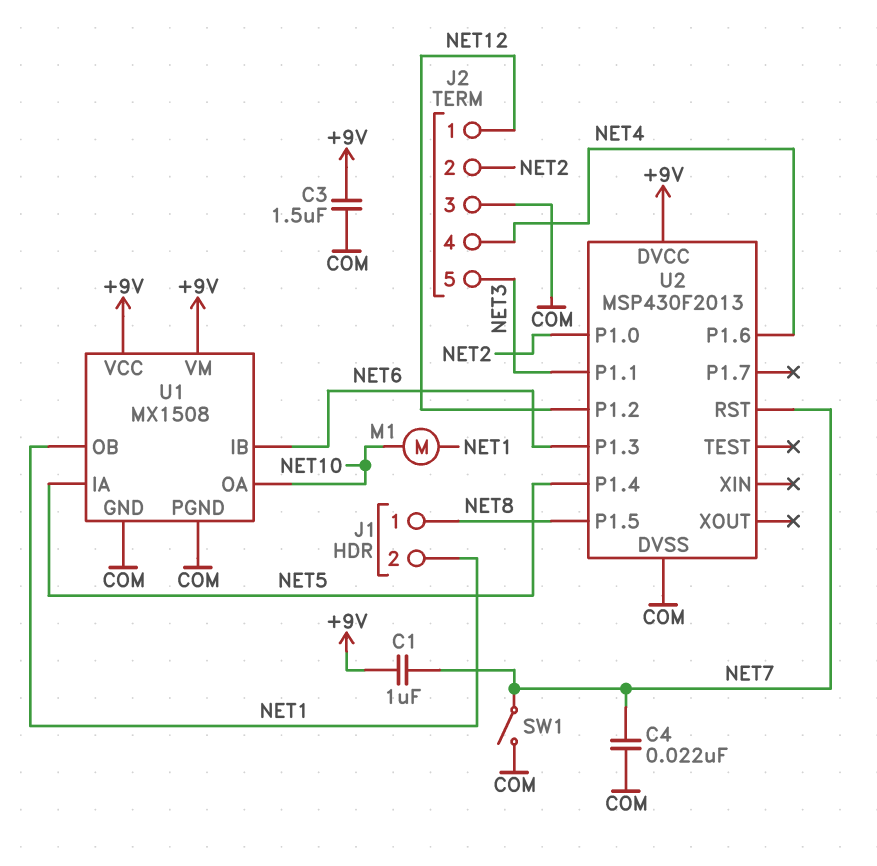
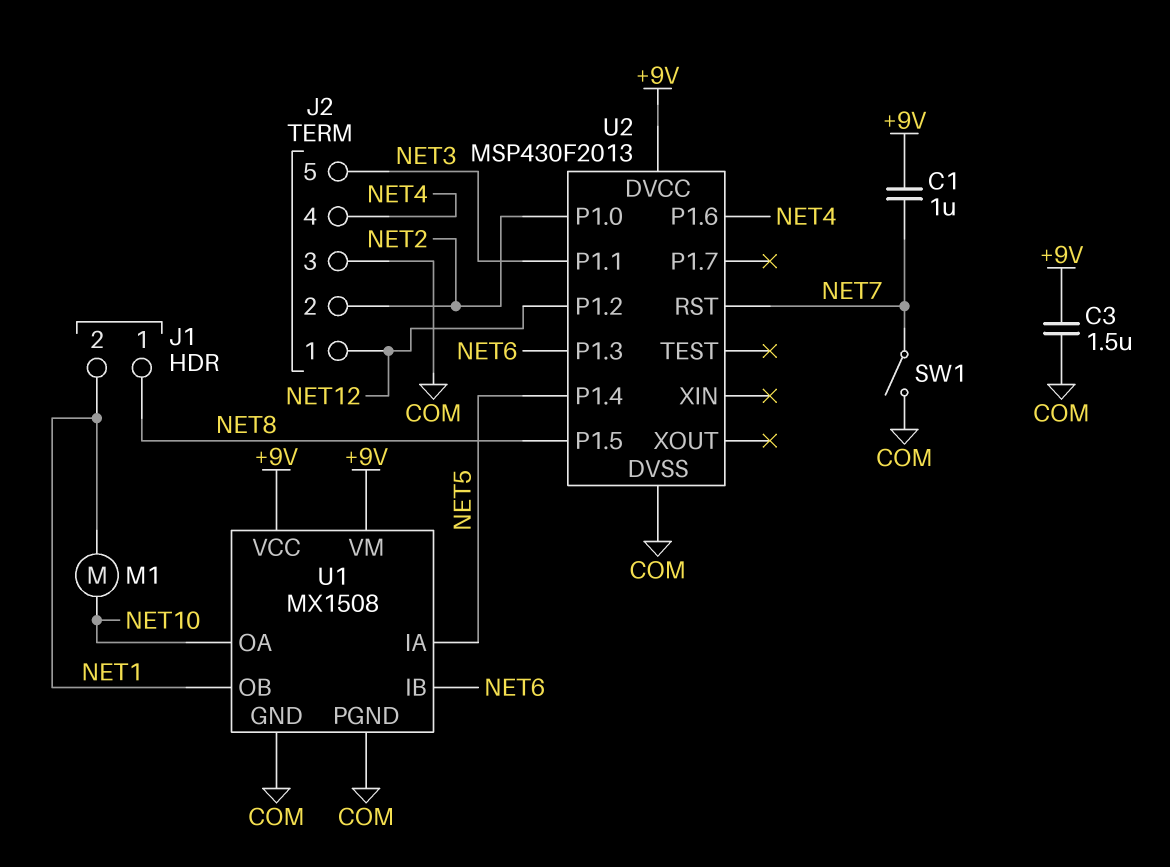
C4: 22nF (COM, NET7) -> none

